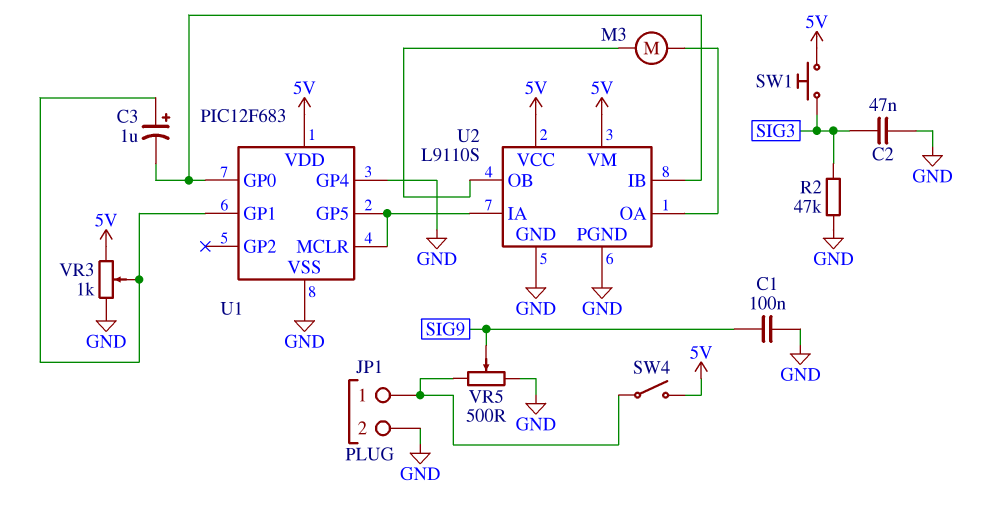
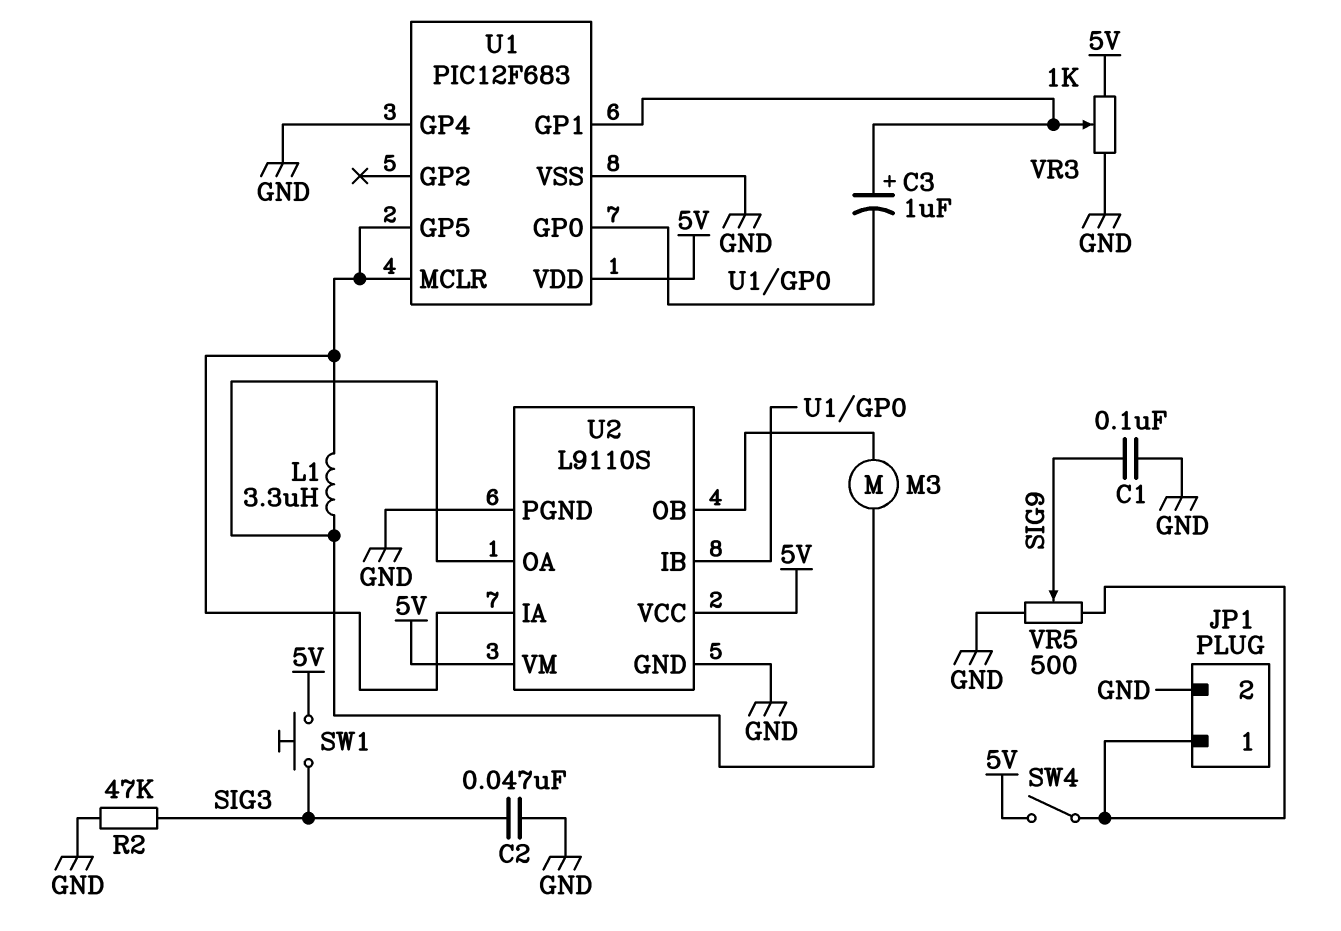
L1: none -> 3.3uH (U1/GP5, U2/OA)

